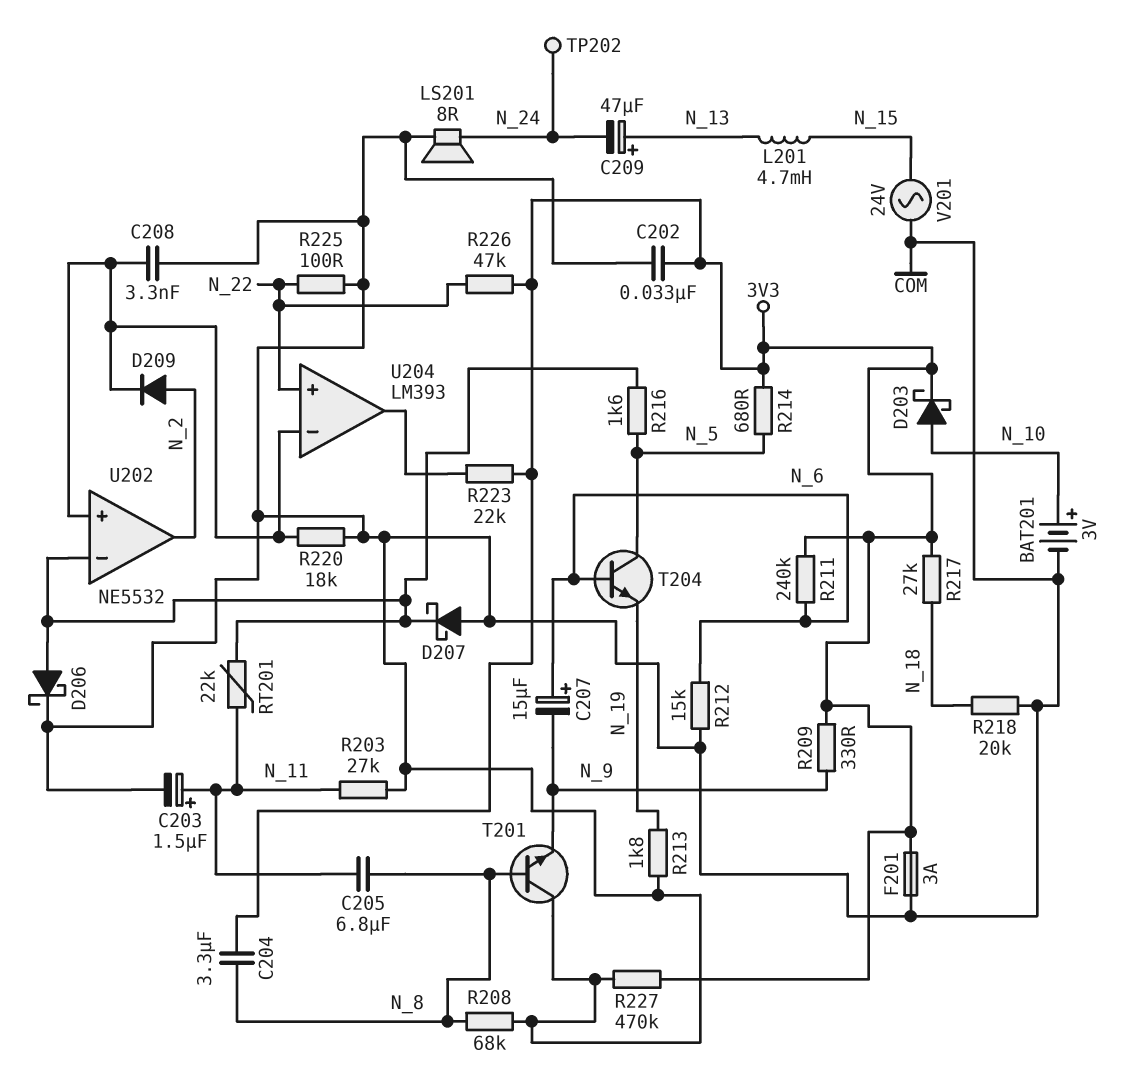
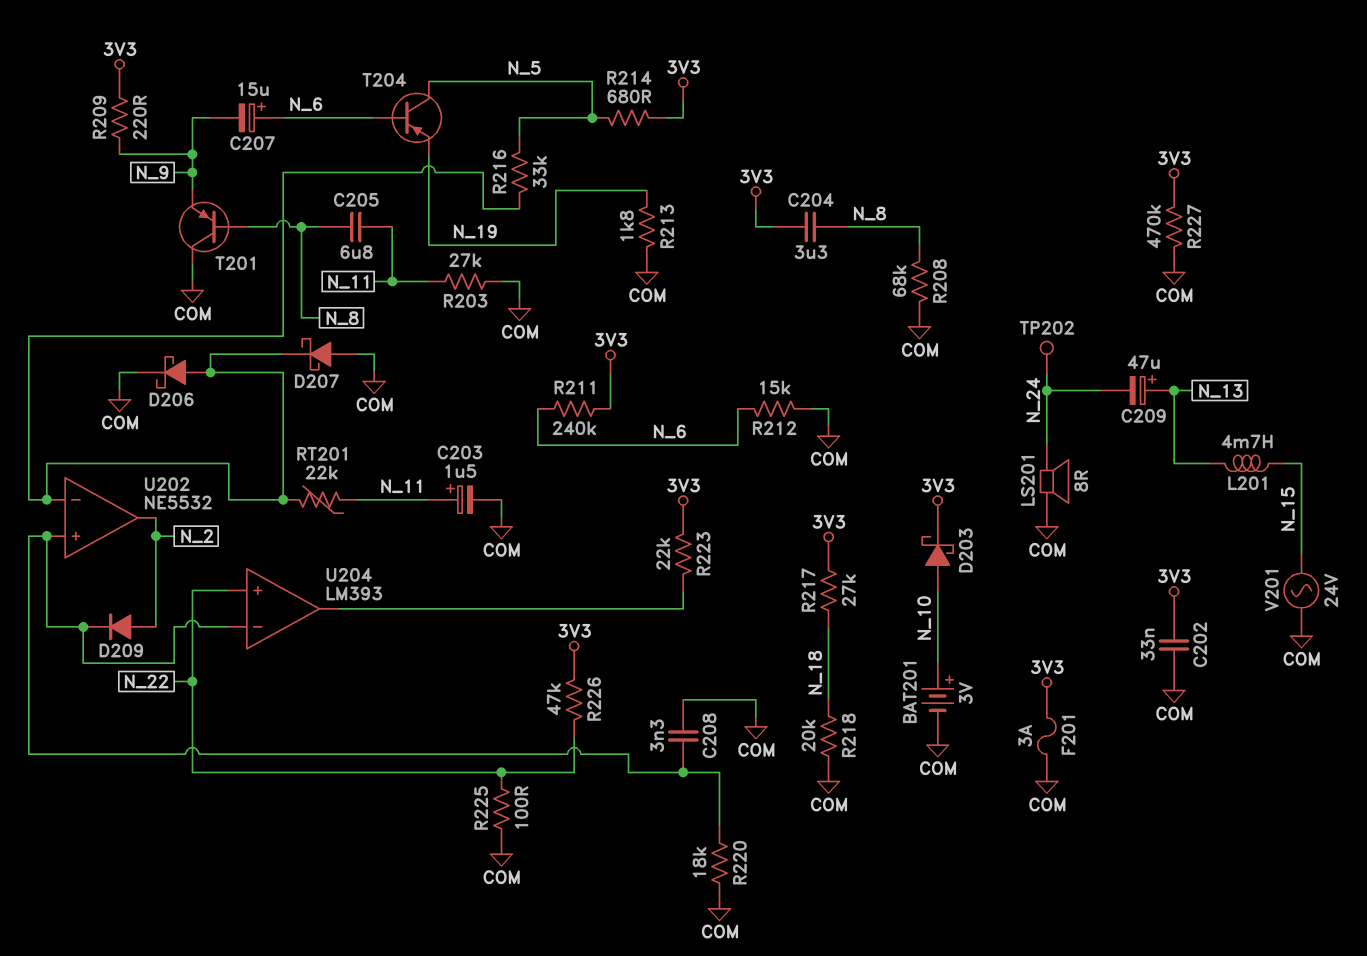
R209: 330 (3V3, N_9) -> 220 (3V3, N_9)
R216: 1.6k (N_5, U202/in-) -> 33k (N_5, U202/in-)
T201: NPN (B N_8, C COM, E N_9) -> PNP (B N_8, C COM, E N_9)
T204: NPN (B N_6, C N_5, E N_19) -> PNP (B N_6, C N_5, E N_19)

